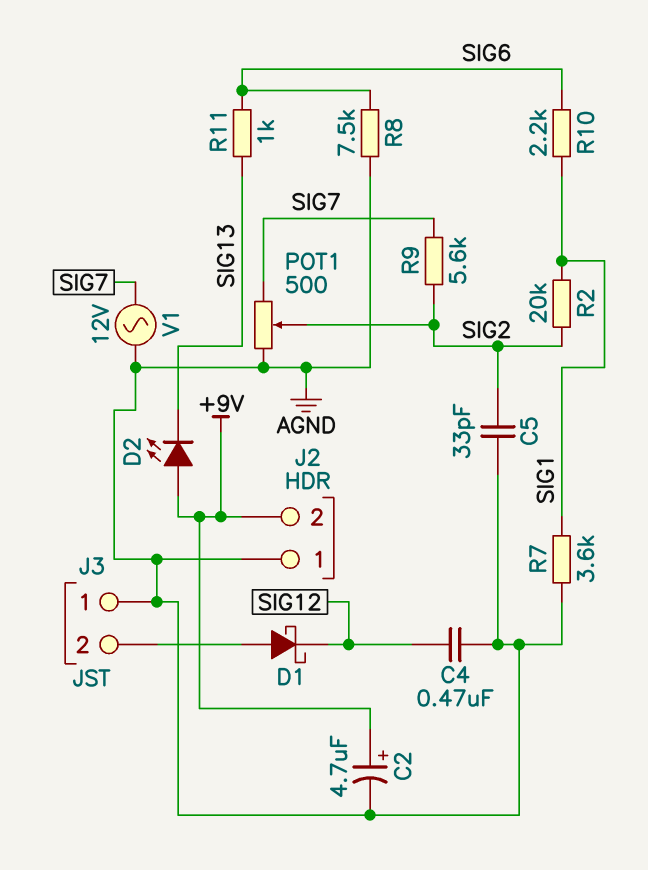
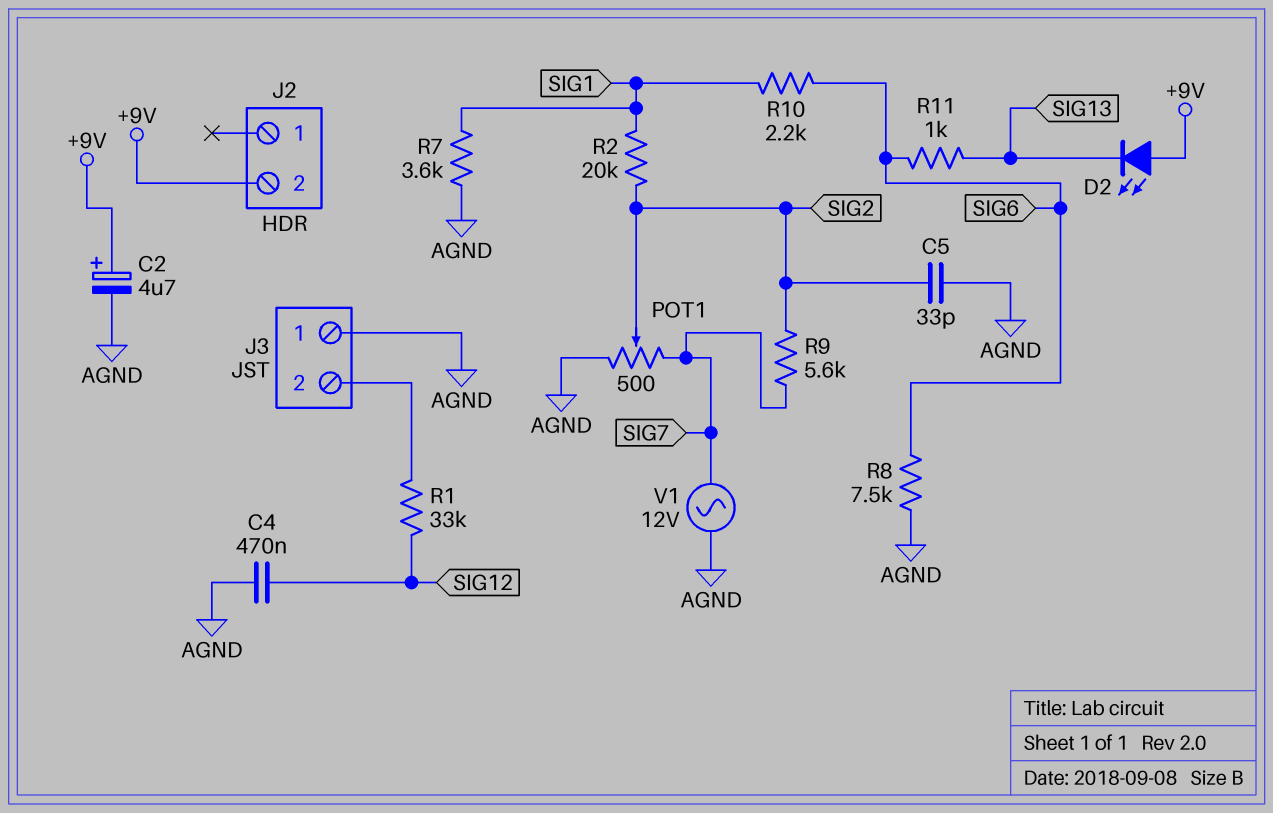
D1: schottky (A J3/2, K SIG12) -> none
J2 pin 1: AGND -> none
R1: none -> 33k (J3/2, SIG12)

